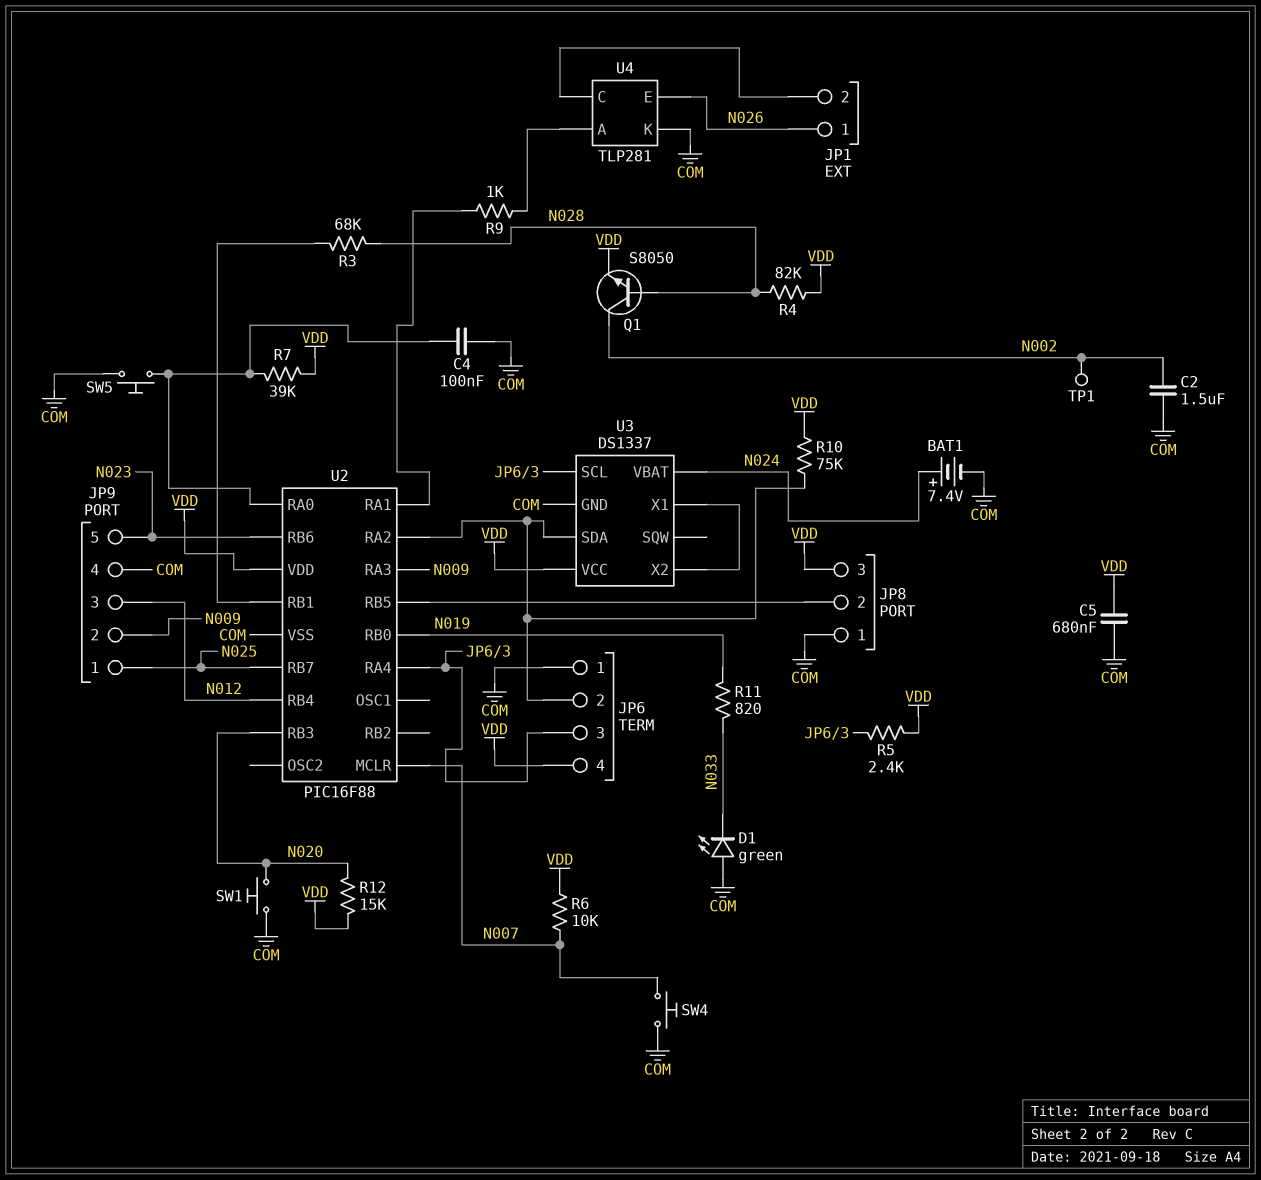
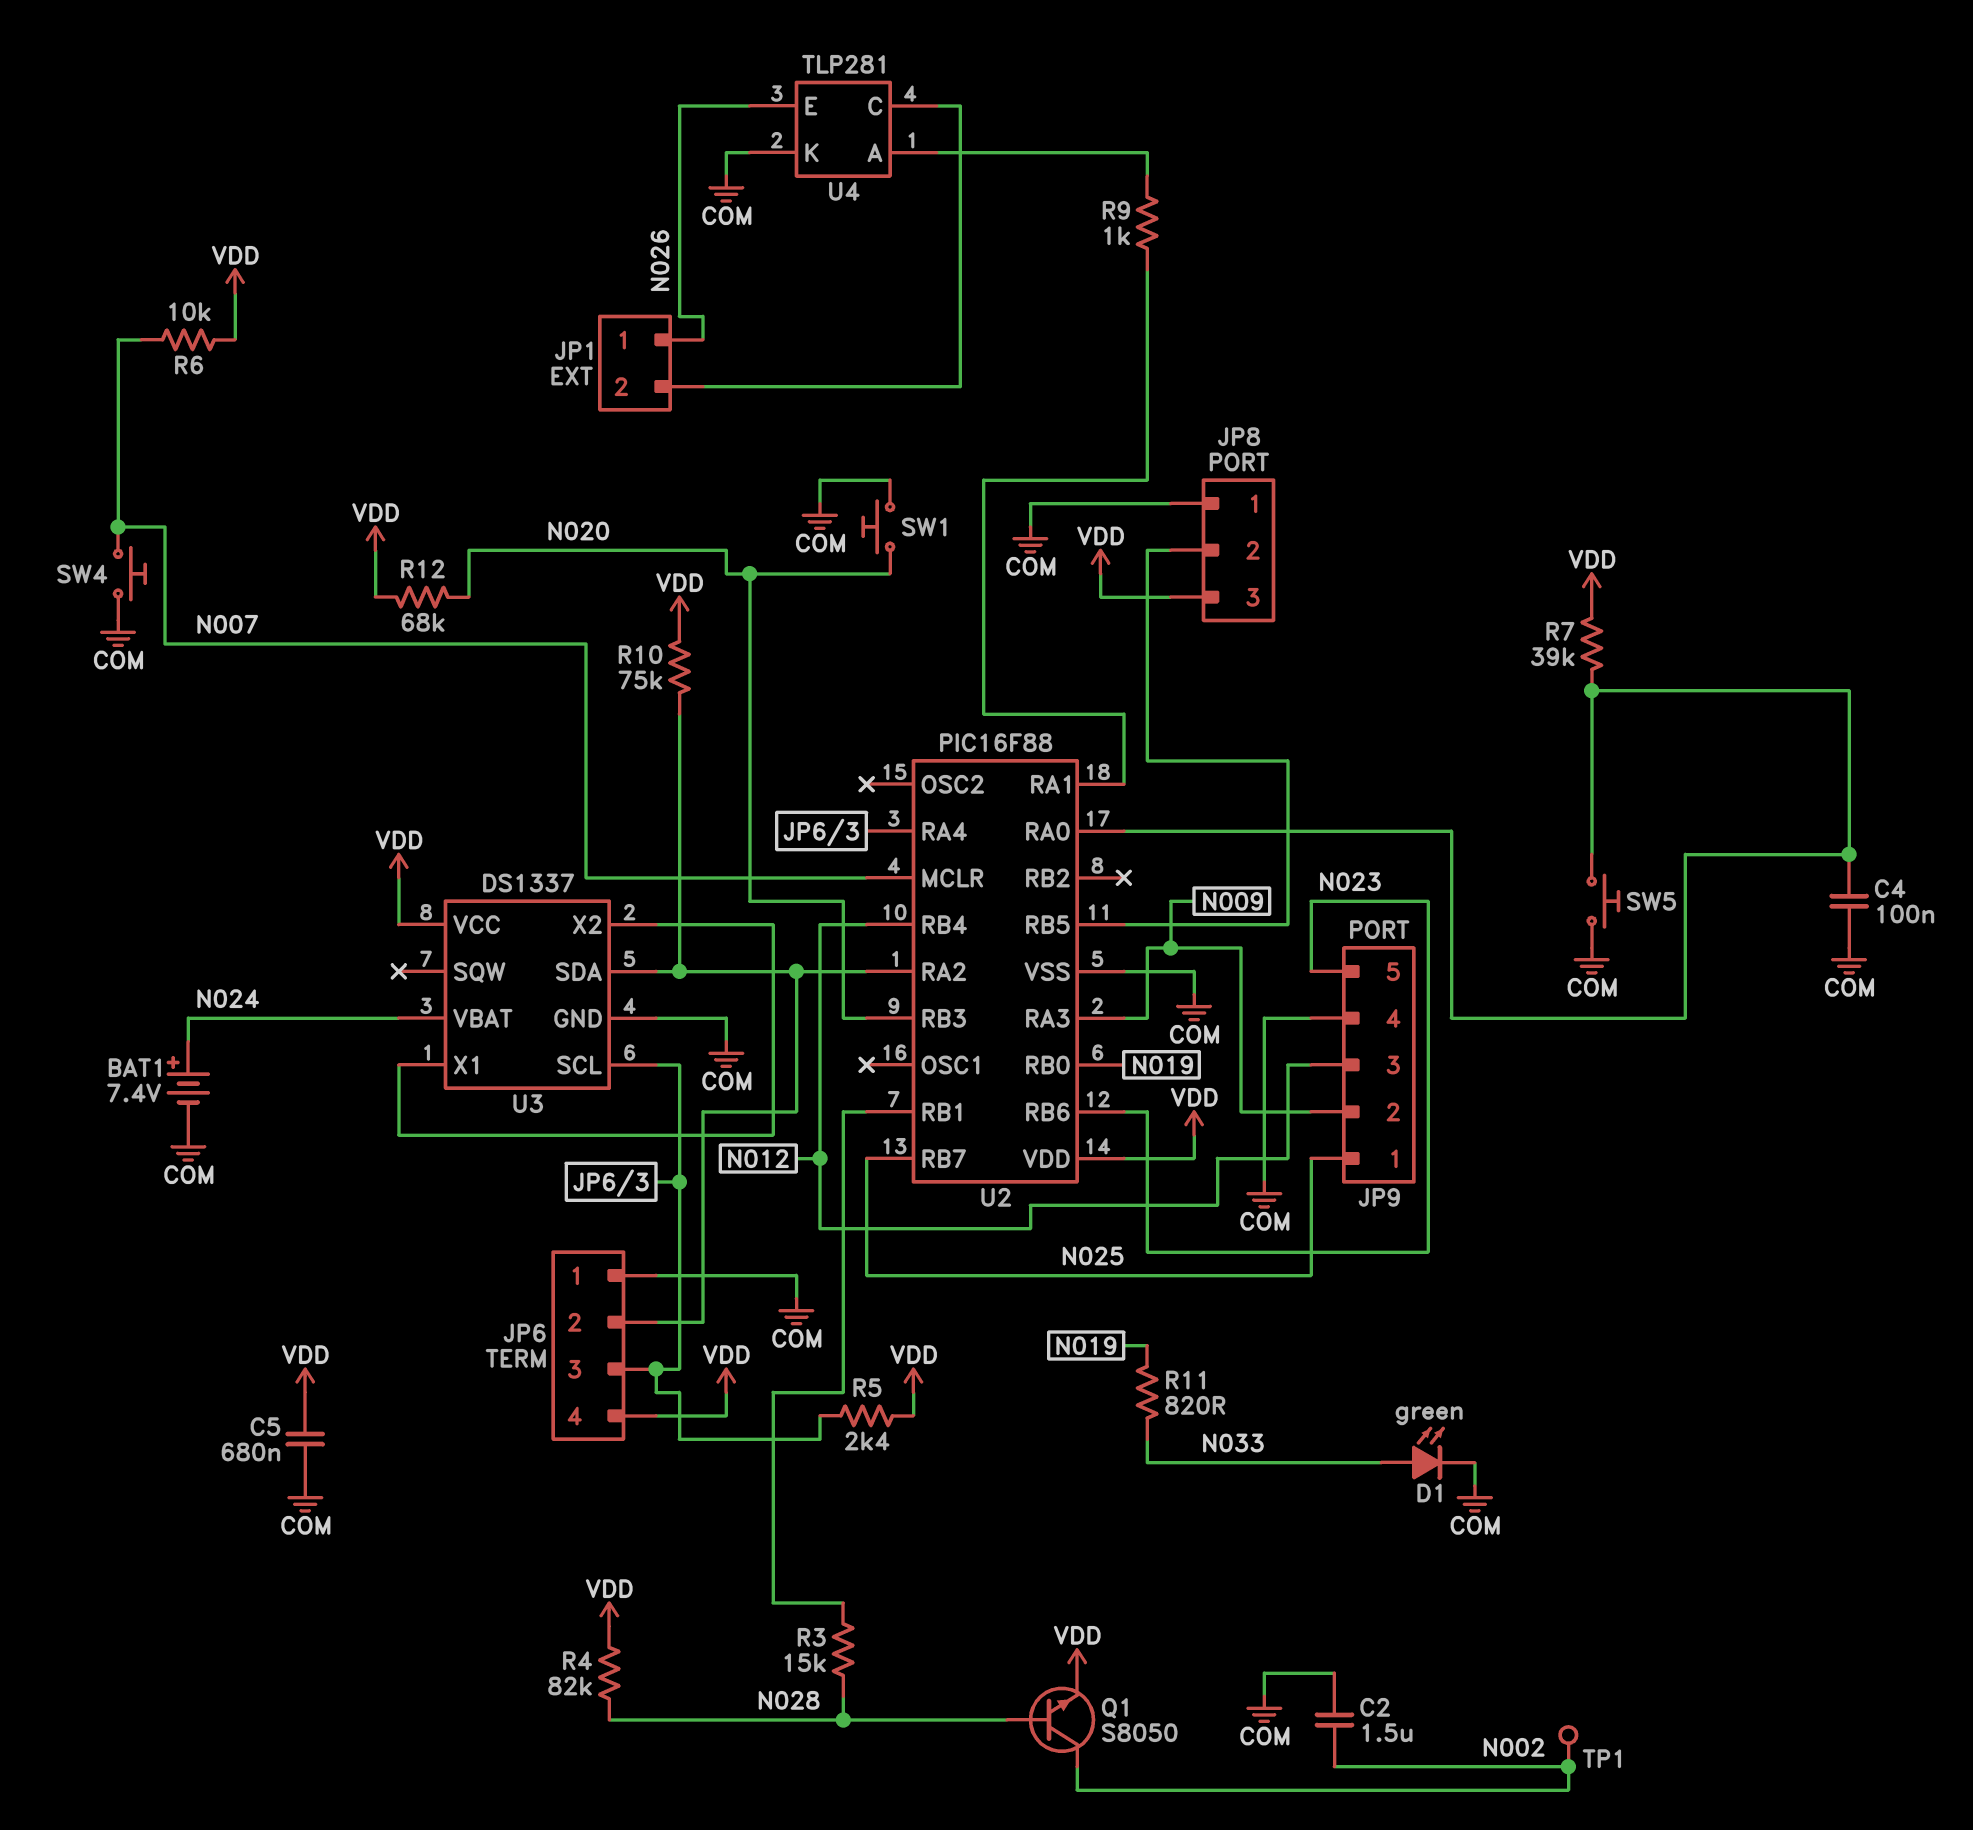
D1: LED green (A COM, K N033) -> LED green (A N033, K COM)
R3: 68k (N028, U2/RB1) -> 15k (N028, U2/RB1)
R12: 15k (N020, VDD) -> 68k (N020, VDD)

